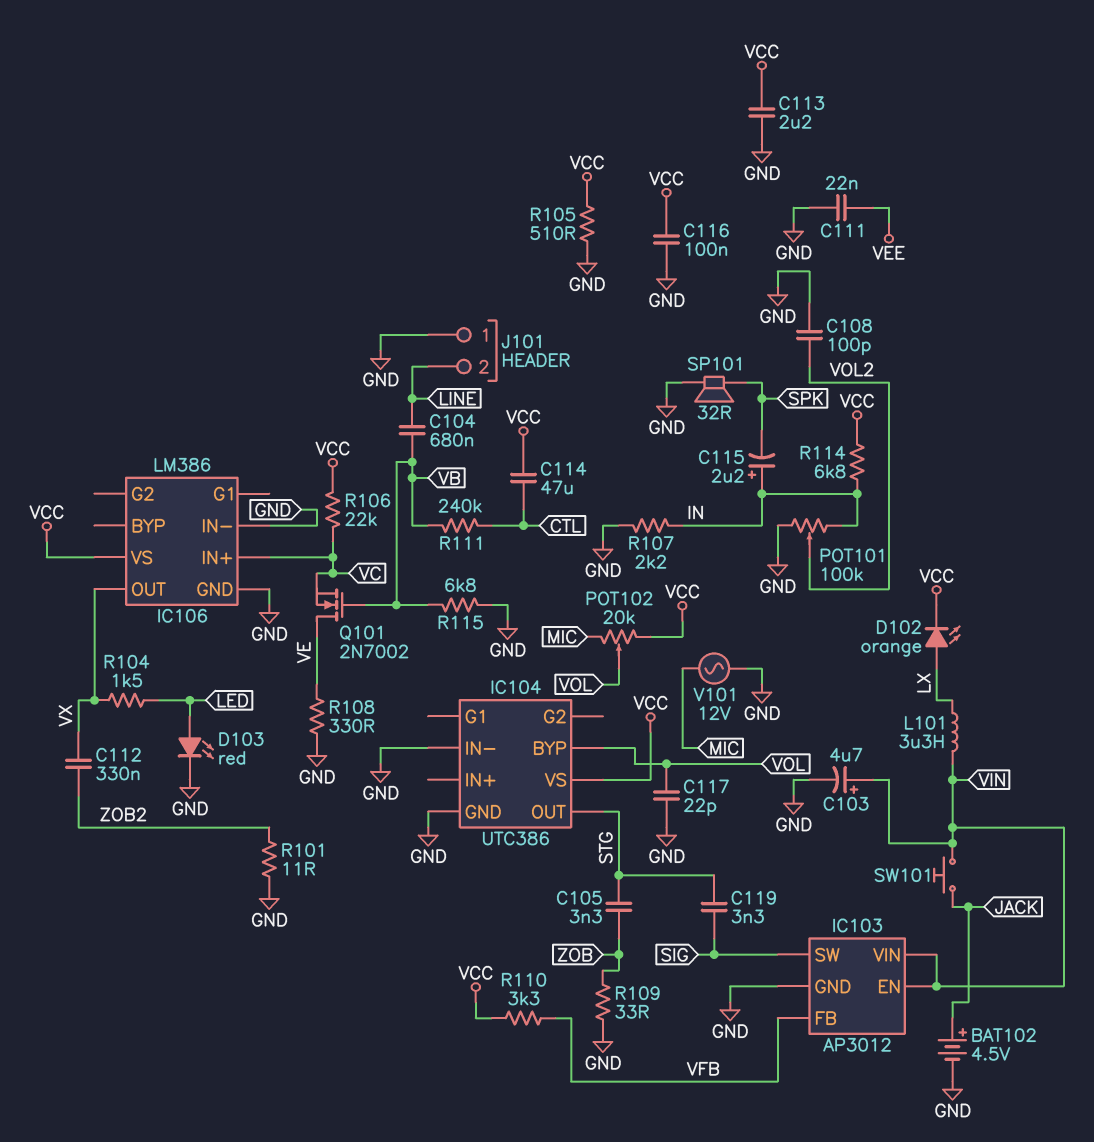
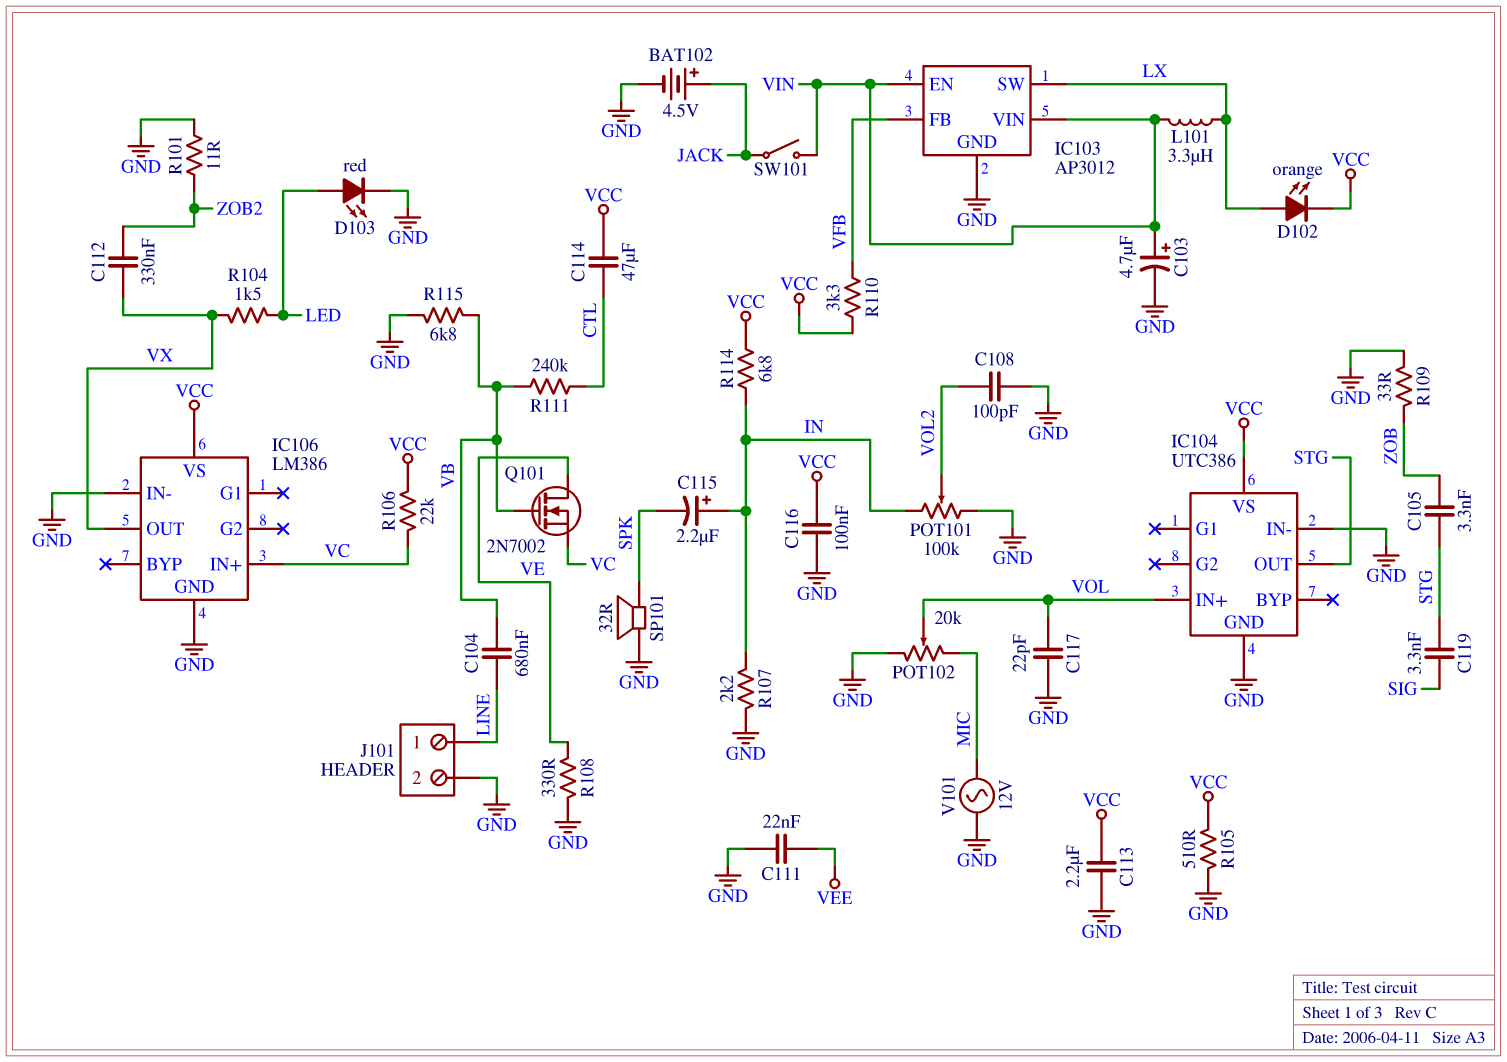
IC103 pin SW: SIG -> LX
IC104 pin BYP: VOL -> none
IC104 pin IN+: none -> VOL
J101 pin 1: GND -> LINE
J101 pin 2: LINE -> GND
POT102: 20k (MIC, VCC, wiper VOL) -> 20k (GND, MIC, wiper VOL)
SW101: button (JACK, VIN) -> switch (JACK, VIN)

